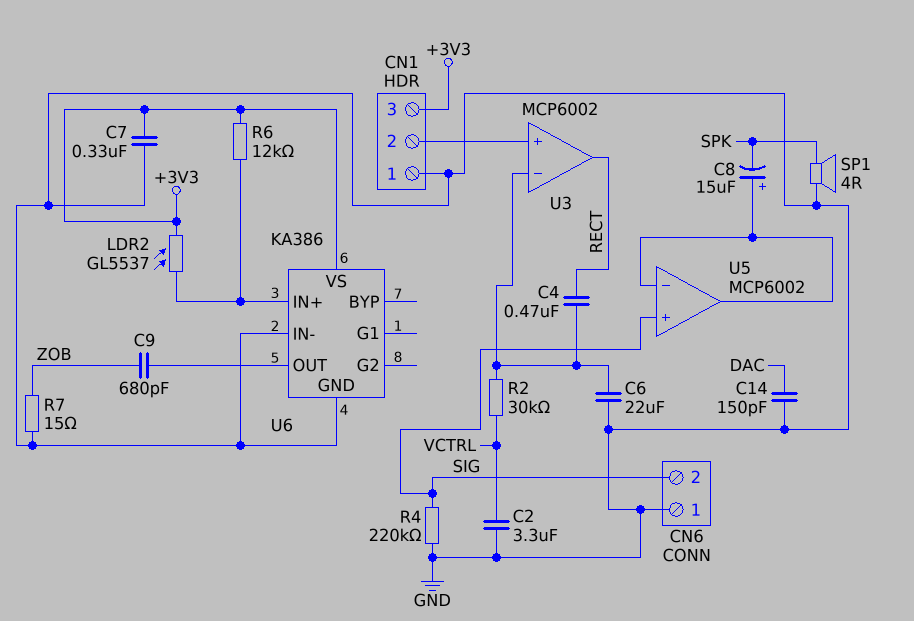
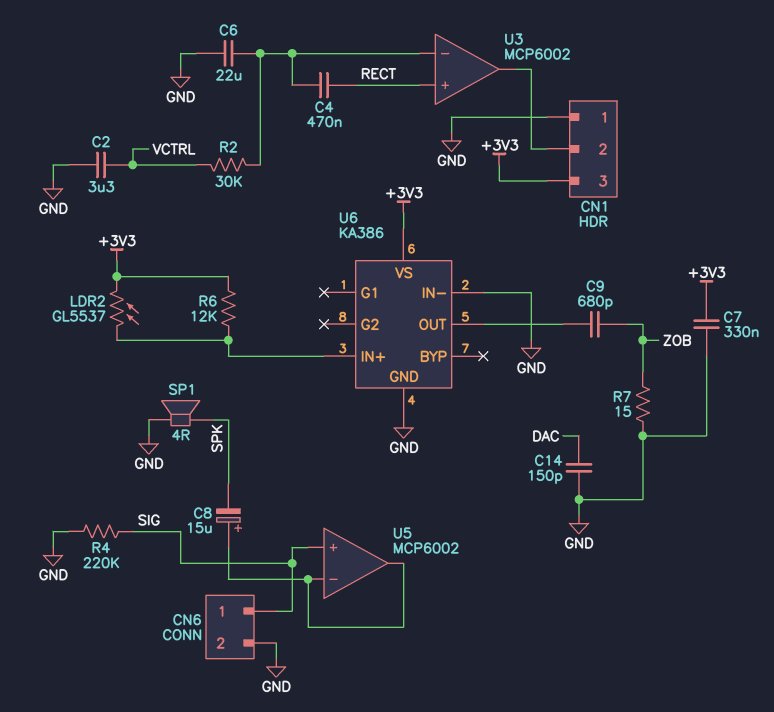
CN6 pin 1: GND -> SIG
CN6 pin 2: SIG -> GND
U3 pin in+: CN1/2 -> RECT
U3 pin out: RECT -> CN1/2

